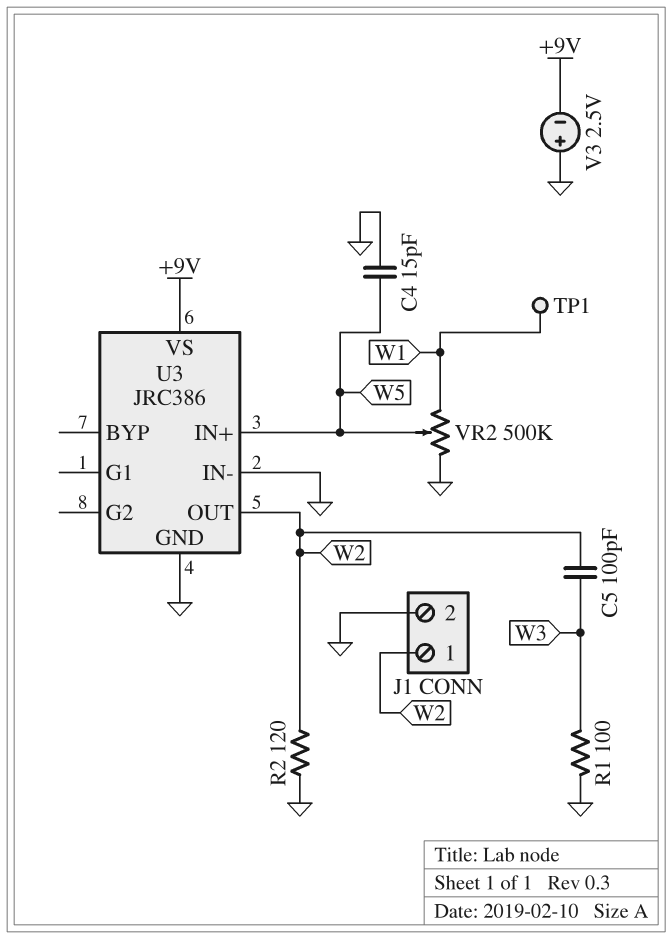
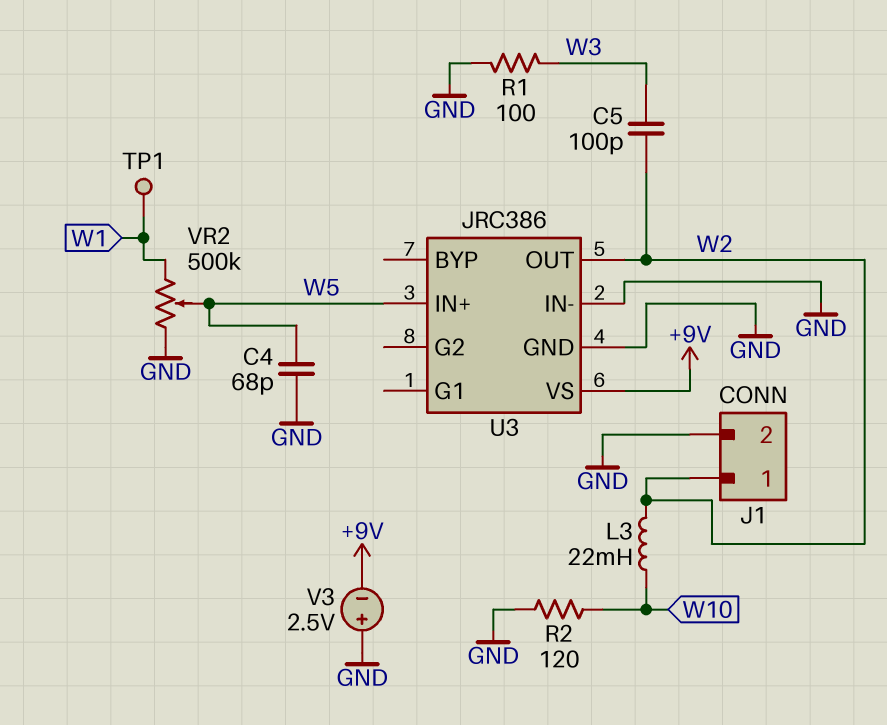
C4: 15pF (GND, W5) -> 68pF (GND, W5)
L3: none -> 22mH (W2, W10)
R2: 120 (GND, W2) -> 120 (GND, W10)

